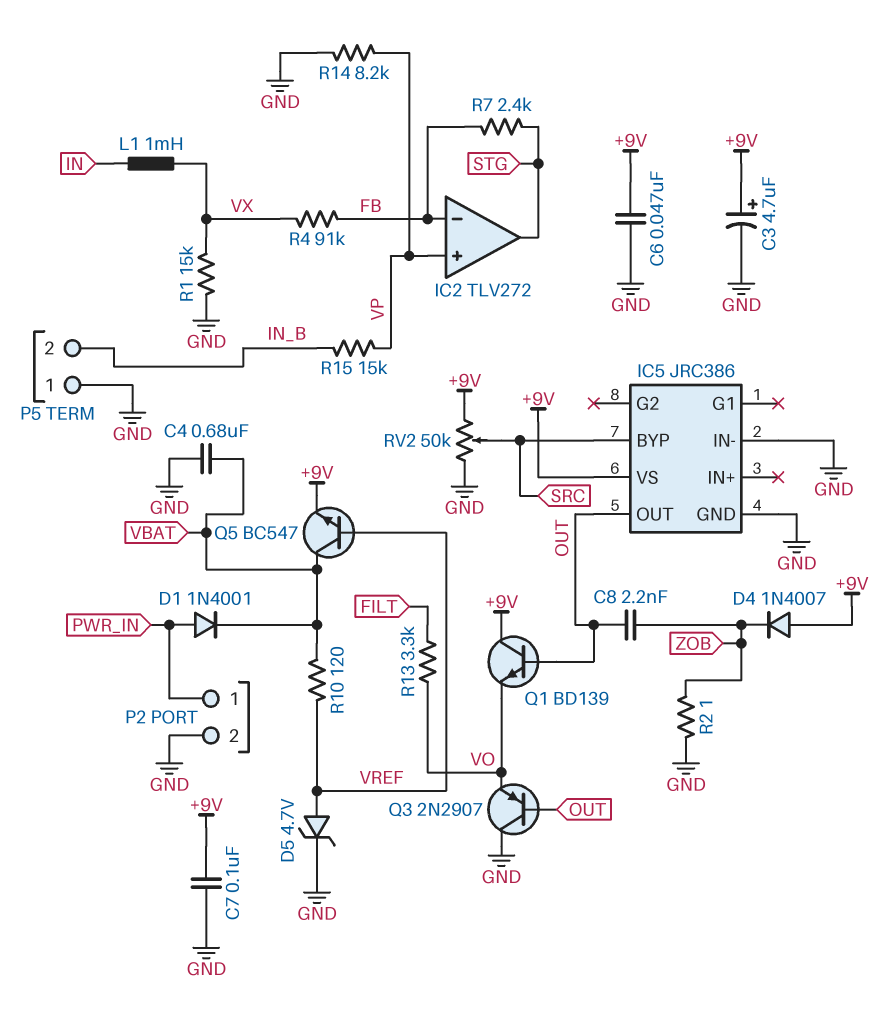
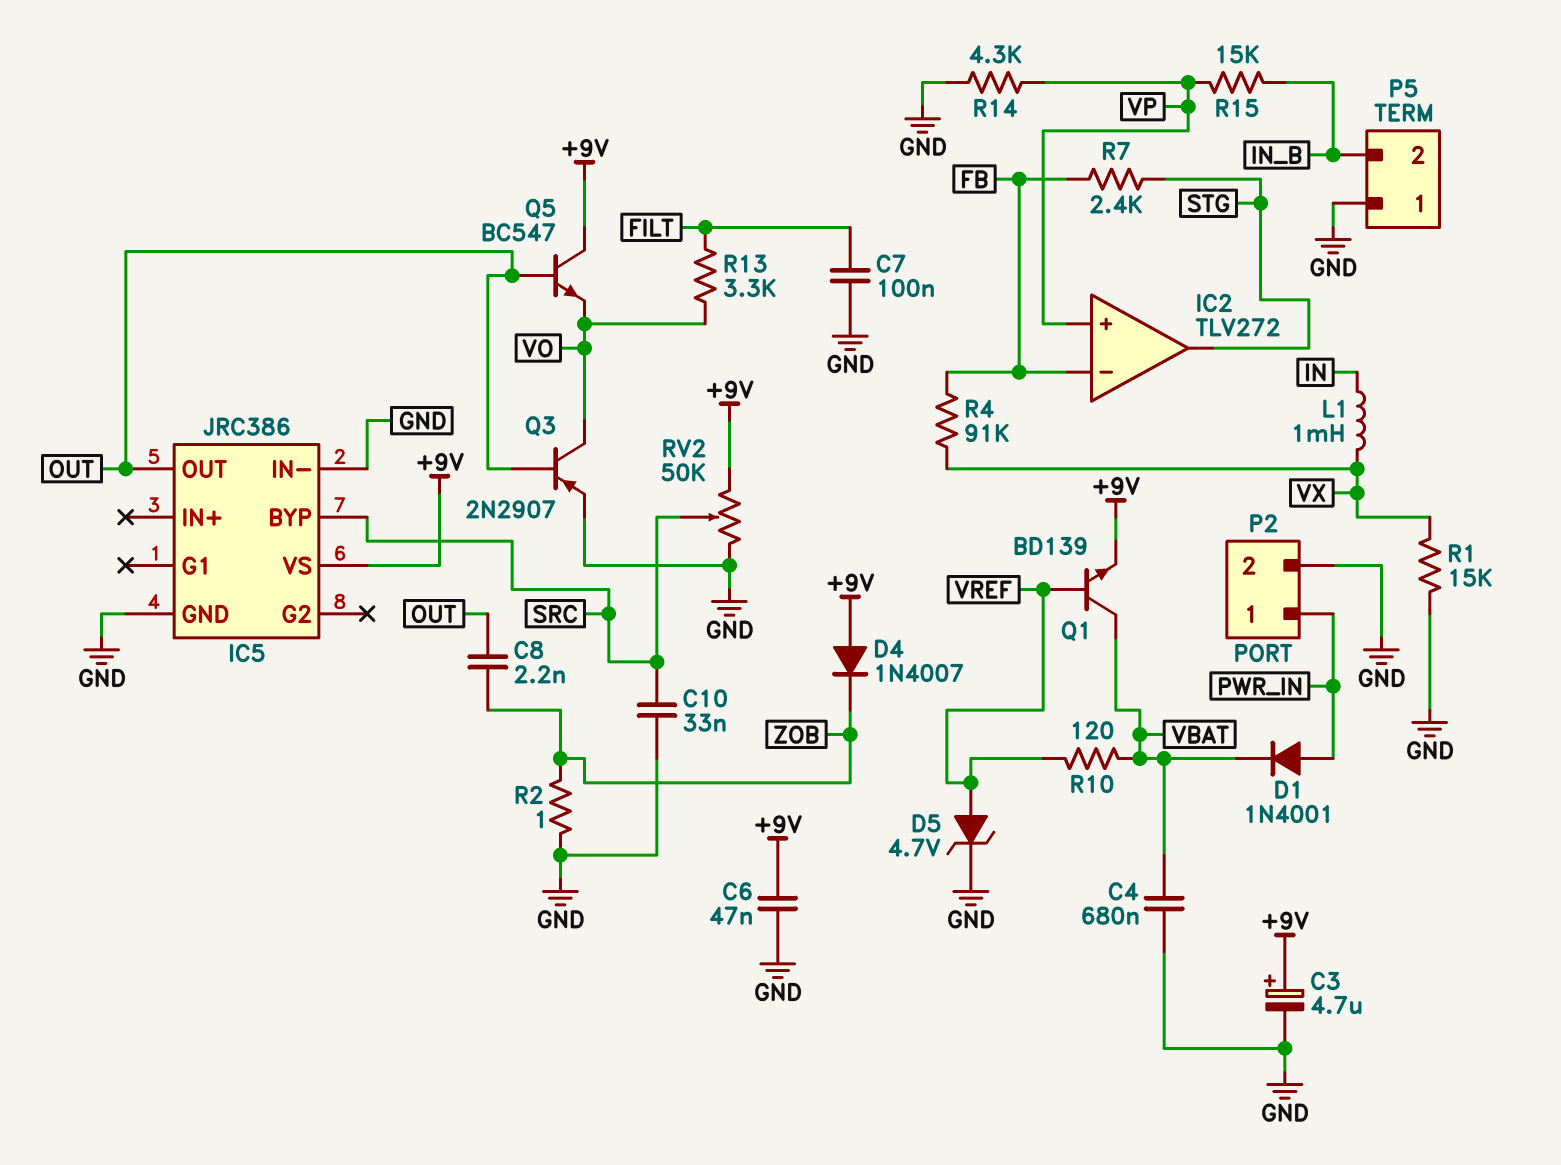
C7: 100nF (+9V, GND) -> 100nF (FILT, GND)
C10: none -> 33nF (GND, SRC)
Q1: NPN BD139 (B OUT, C +9V, E VO) -> NPN BD139 (B VREF, C VBAT, E +9V)
Q3: PNP 2N2907 (B OUT, C GND, E VO) -> PNP 2N2907 (B OUT, C VO, E GND)
Q5: NPN BC547 (B VREF, C VBAT, E +9V) -> NPN BC547 (B OUT, C +9V, E VO)
R14: 8.2k (GND, VP) -> 4.3k (GND, VP)

